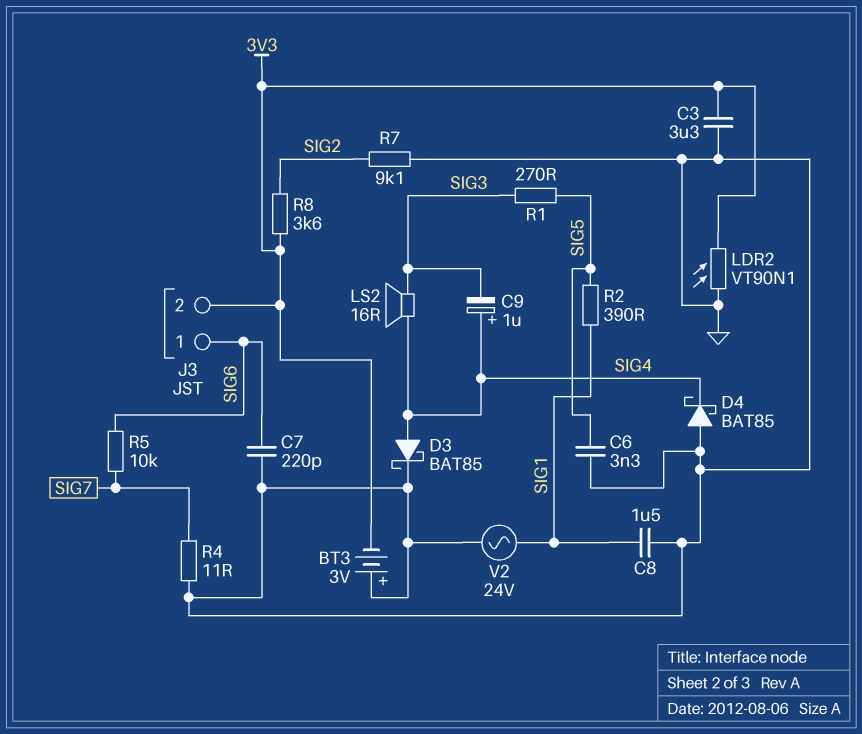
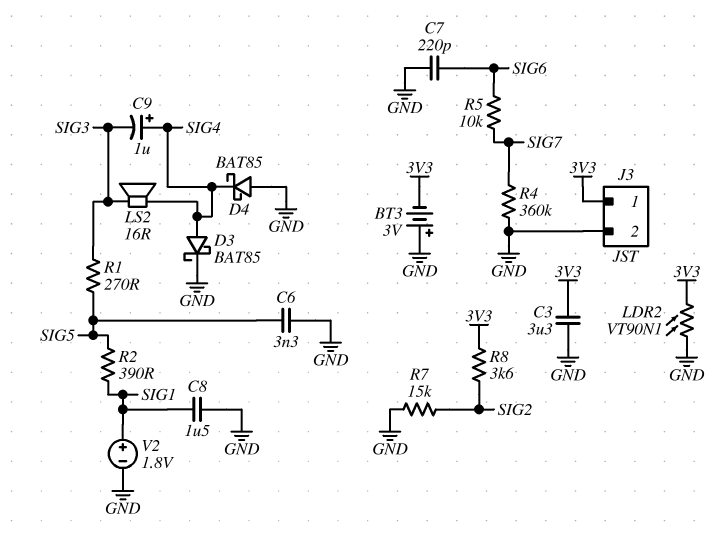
J3 pin 1: SIG6 -> 3V3
J3 pin 2: 3V3 -> GND
R4: 11 (GND, SIG7) -> 360k (GND, SIG7)
R7: 9.1k (GND, SIG2) -> 15k (GND, SIG2)
V2: AC 24V (GND, SIG1) -> 1.8V (plus SIG1, minus GND)

